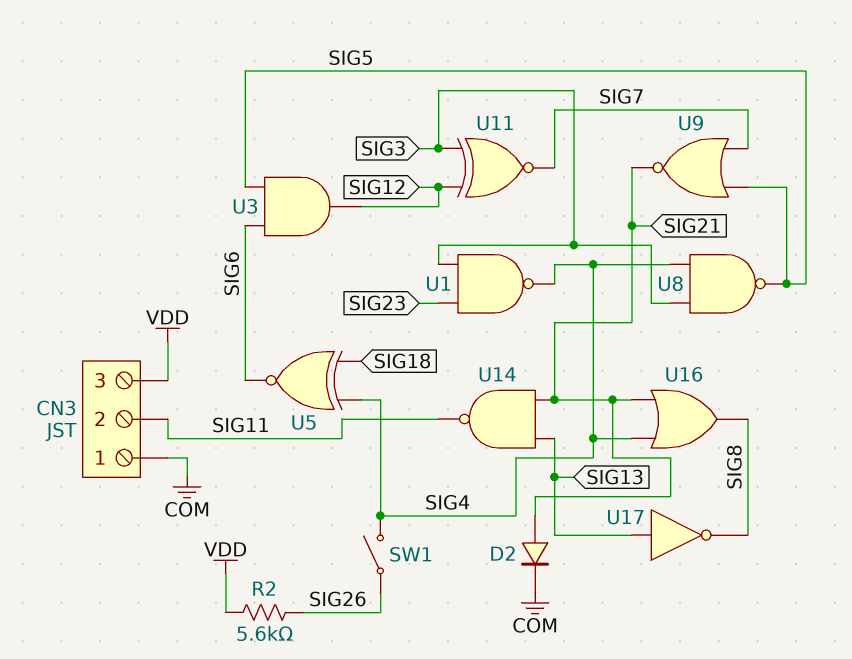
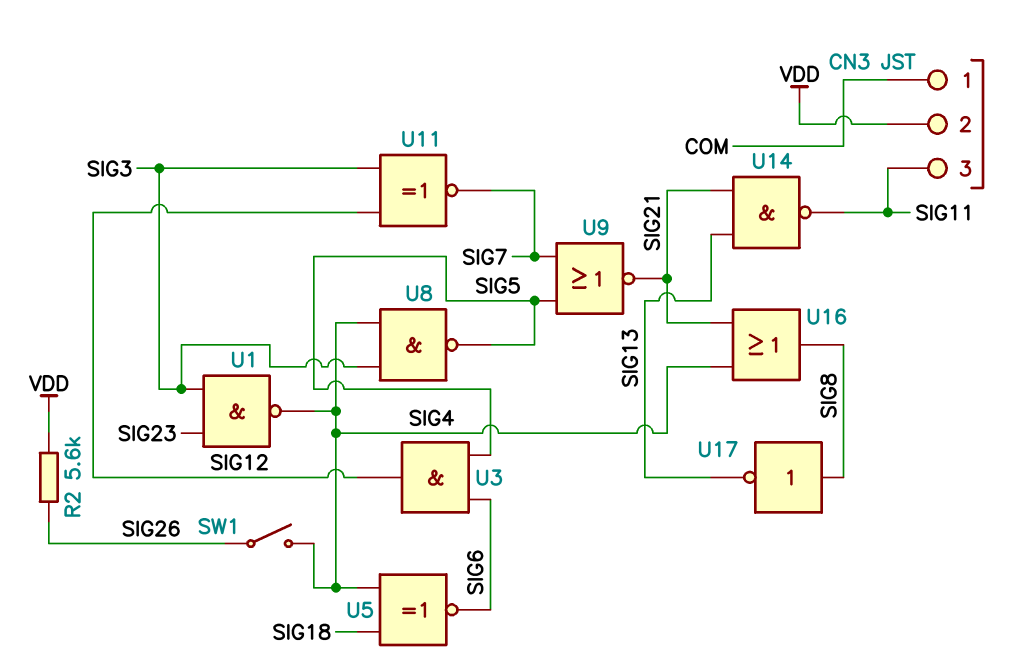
CN3 pin 2: SIG11 -> VDD
CN3 pin 3: VDD -> SIG11
D2: diode (A SIG21, K COM) -> none
U17: NOT (in SIG13, out SIG8) -> NOT (in SIG8, out SIG13)

